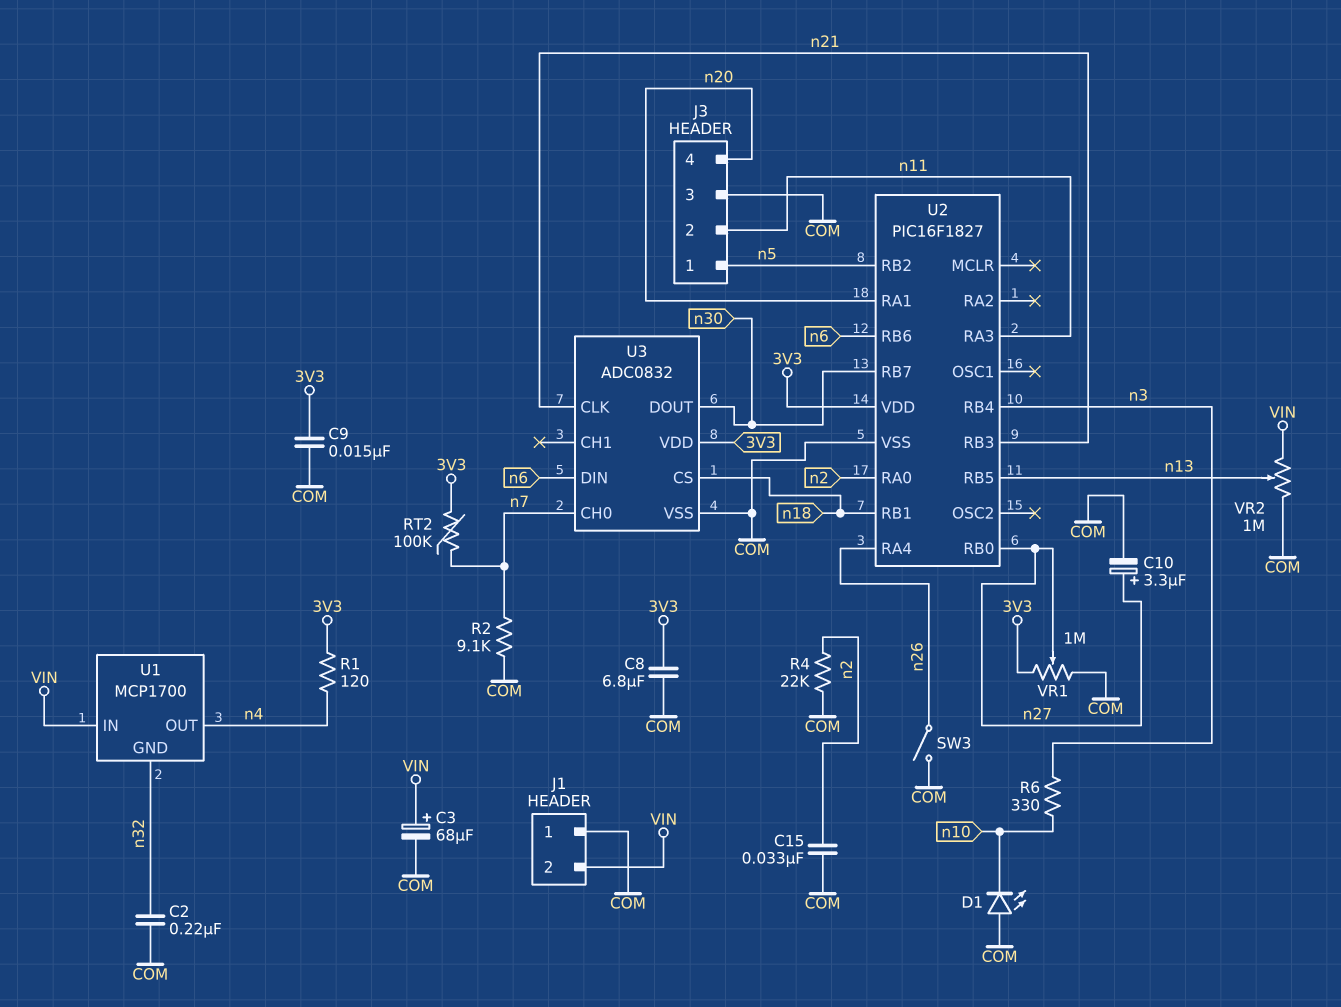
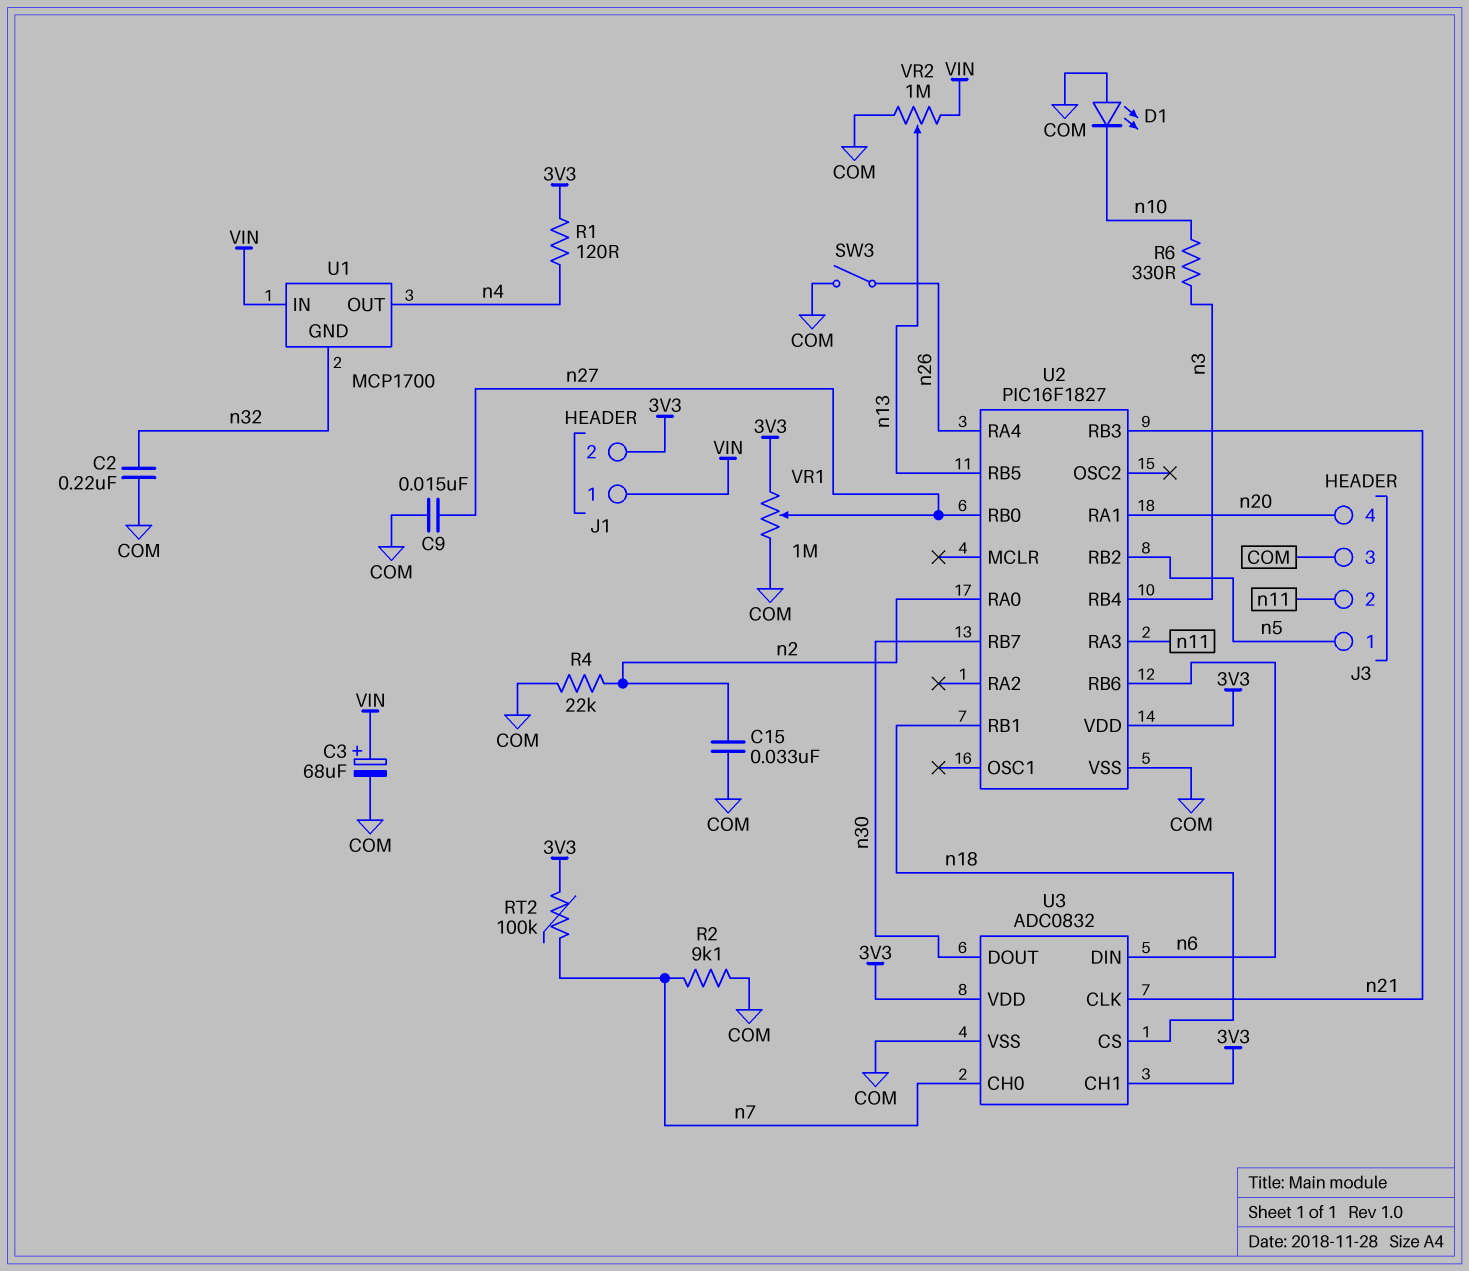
C8: 6.8uF (3V3, COM) -> none
C9: 15nF (3V3, COM) -> 15nF (COM, n27)
C10: 3.3uF (plus n27, minus COM) -> none
J1 pin 1: COM -> VIN
J1 pin 2: VIN -> 3V3
U3 pin CH1: none -> 3V3

